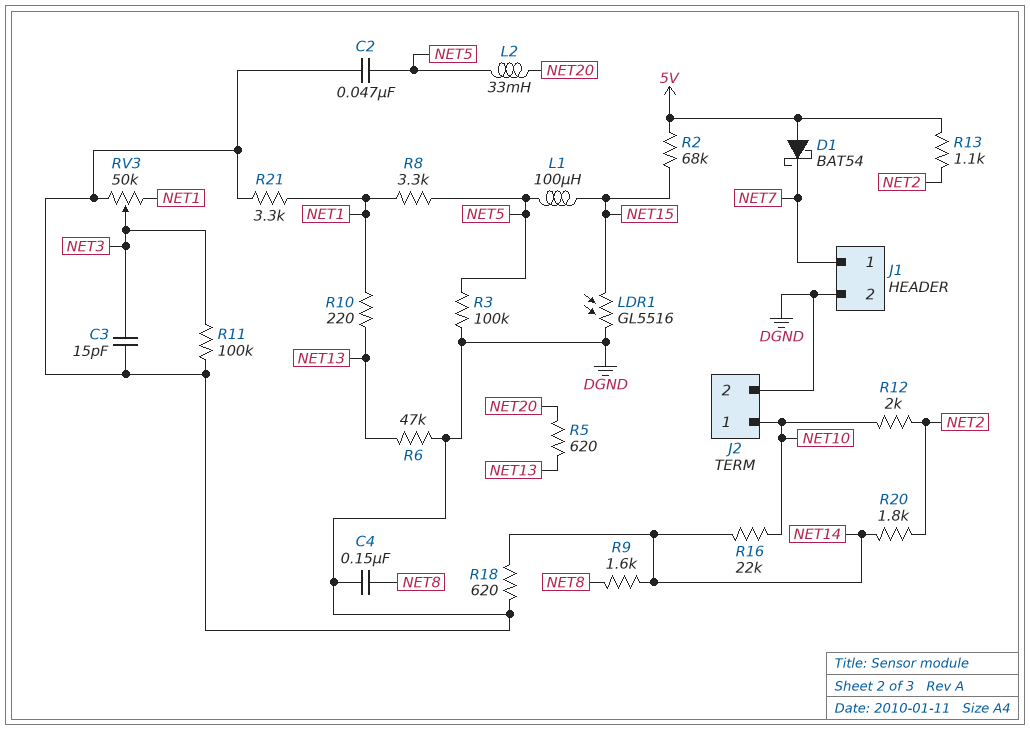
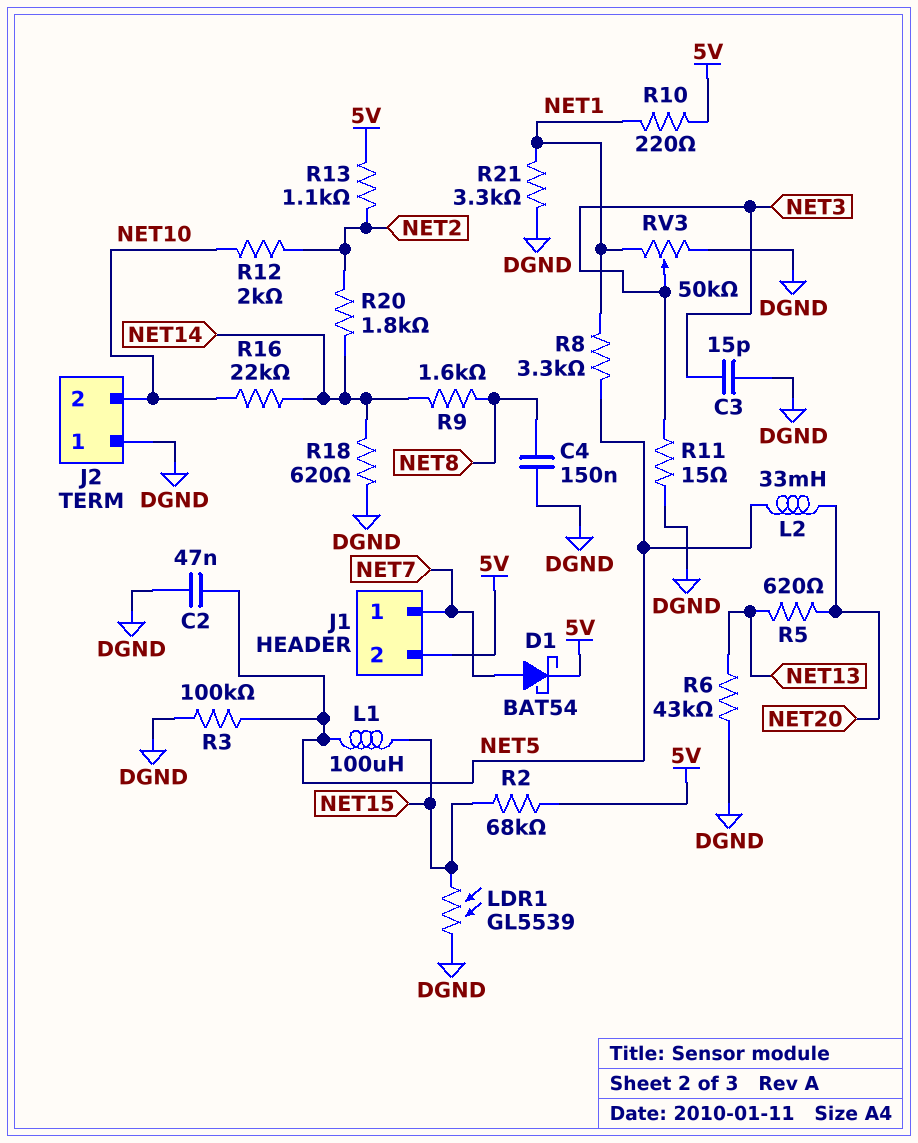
D1: schottky BAT54 (A 5V, K NET7) -> schottky BAT54 (A NET7, K 5V)
J1 pin 2: DGND -> 5V
J2 pin 1: NET10 -> DGND
J2 pin 2: DGND -> NET10
LDR1: GL5516 (DGND, NET15) -> GL5539 (DGND, NET15)
R6: 47k (DGND, NET13) -> 43k (DGND, NET13)
R10: 220 (NET1, NET13) -> 220 (5V, NET1)
R11: 100k (DGND, NET3) -> 15 (DGND, NET3)

